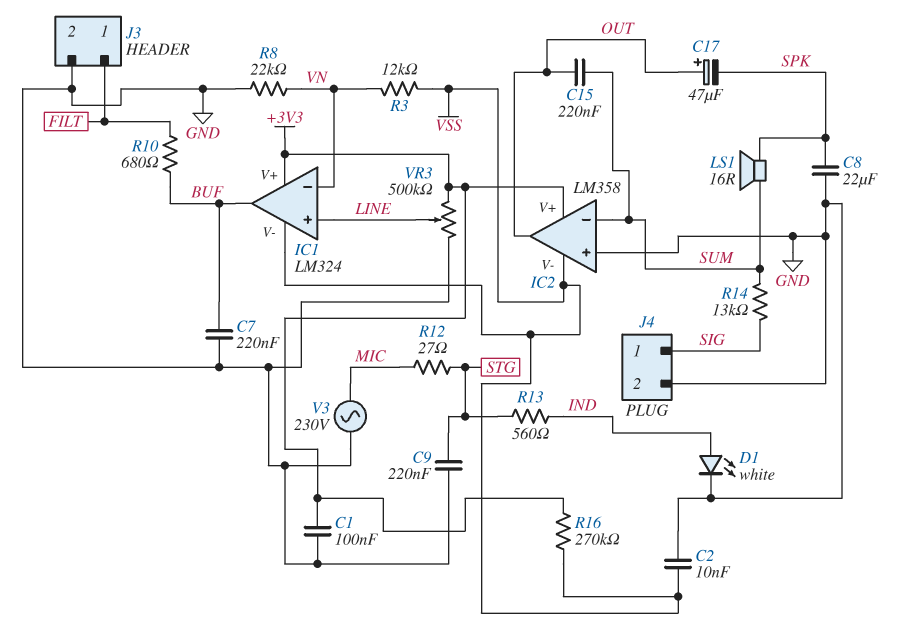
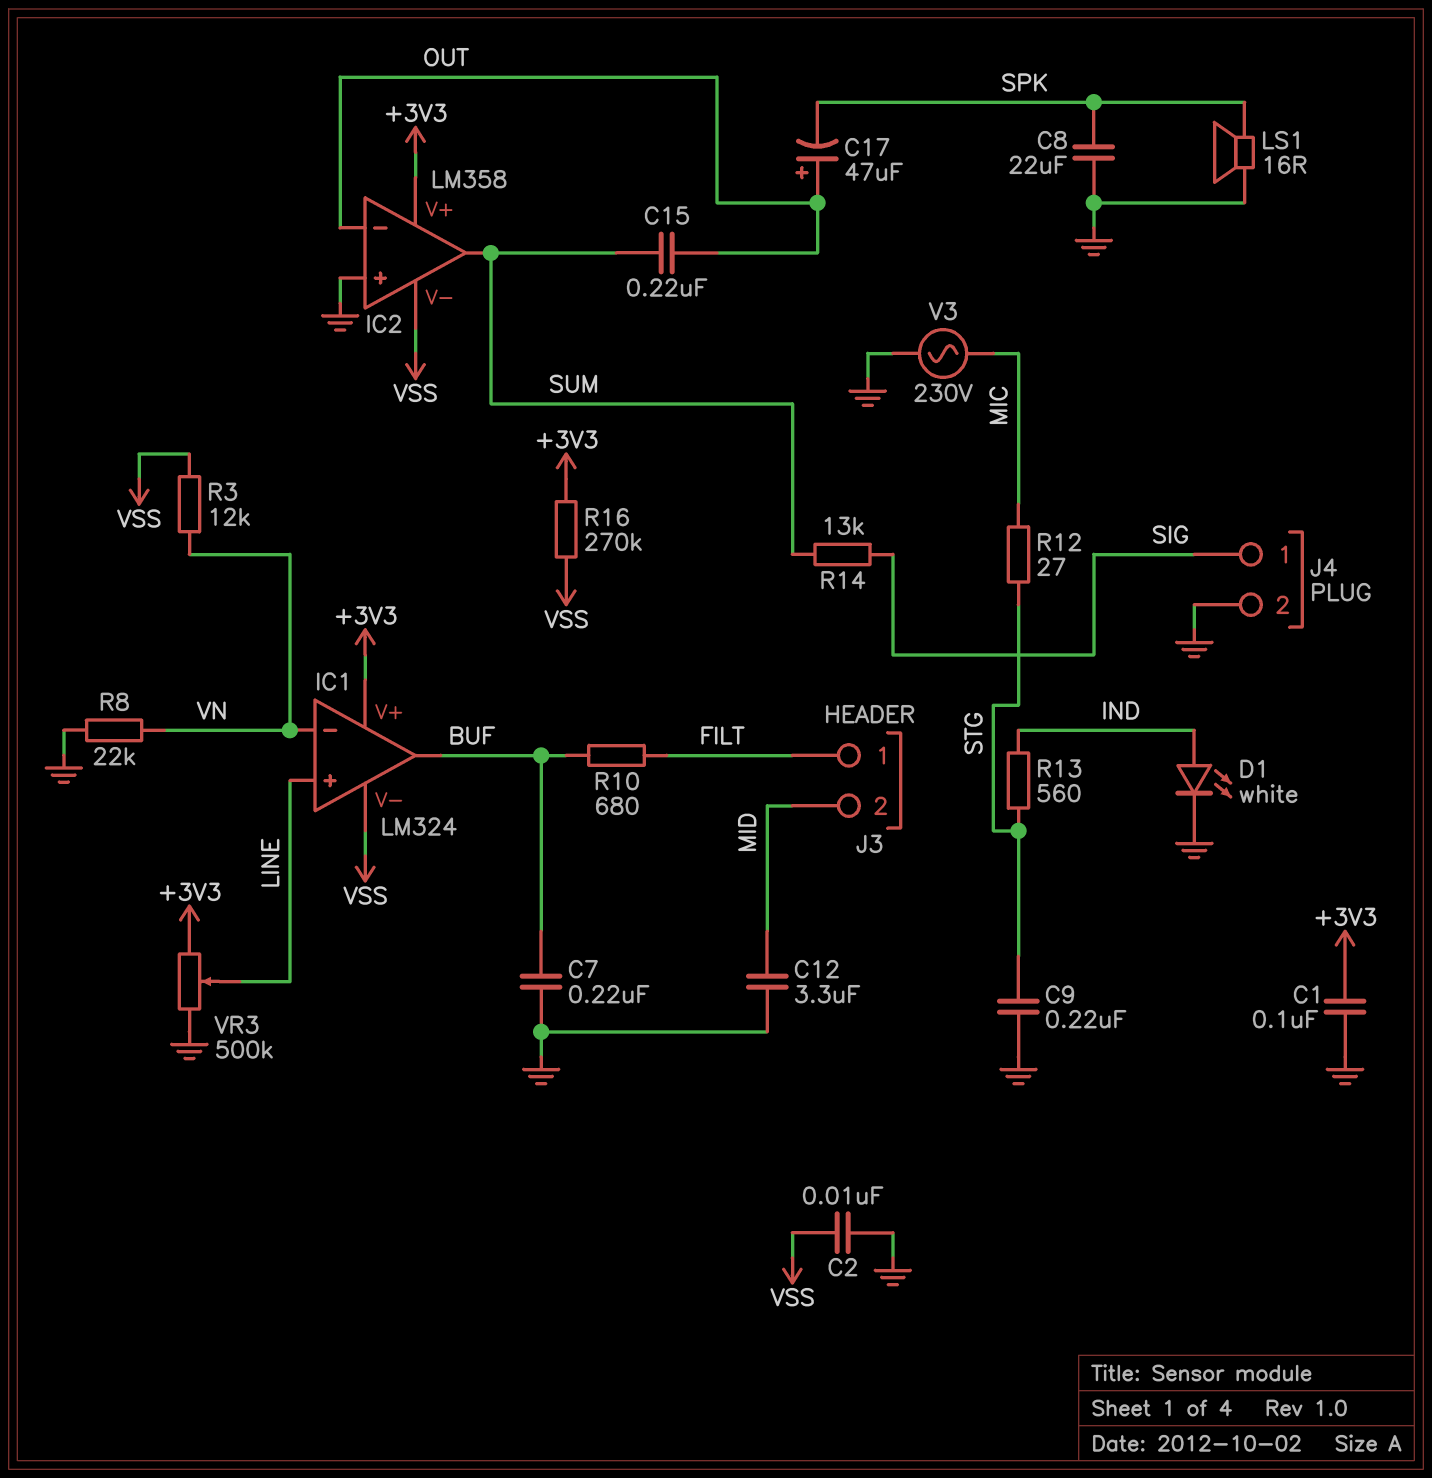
C12: none -> 3.3uF (GND, MID)
IC2 pin in-: SUM -> OUT
IC2 pin out: OUT -> SUM
J3 pin 2: GND -> MID
LS1: speaker 16R (SPK, SUM) -> speaker 16R (GND, SPK)

